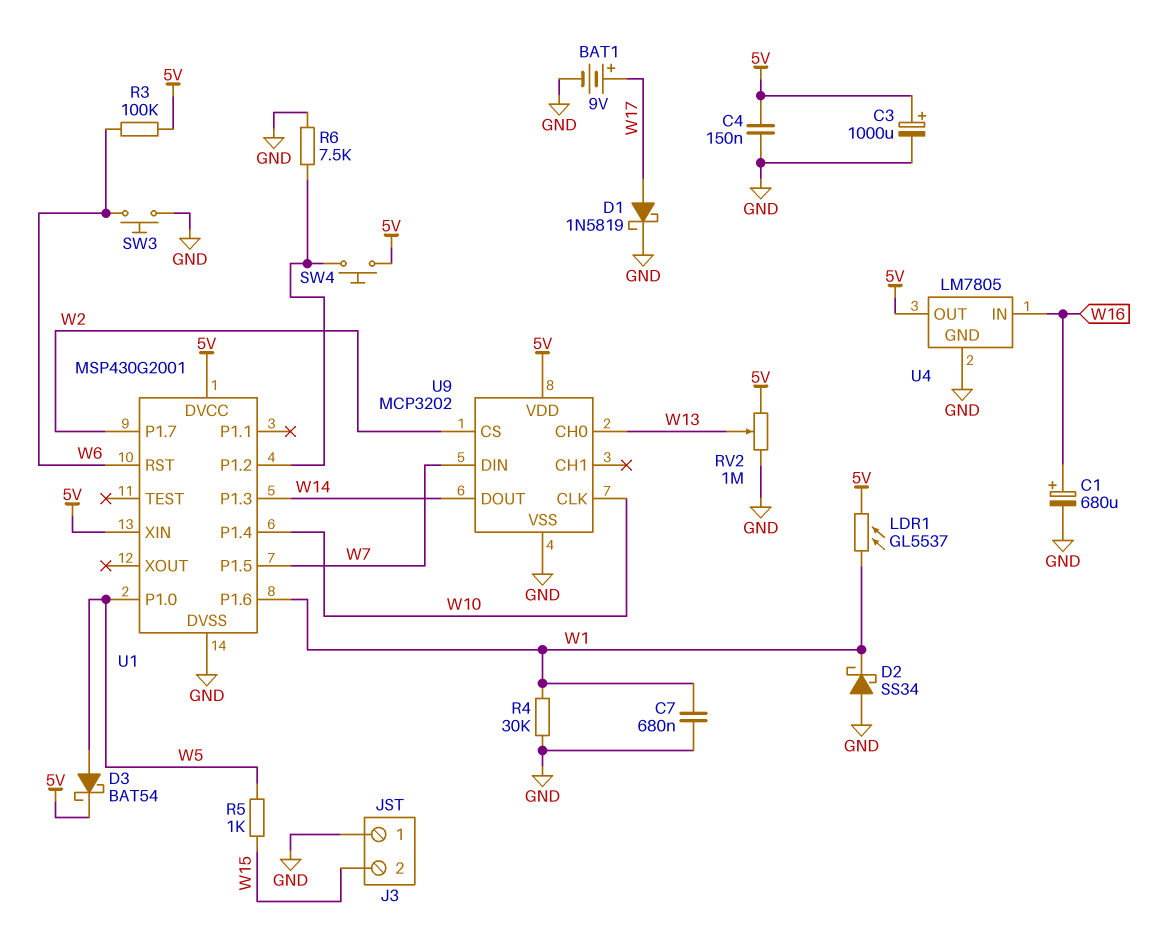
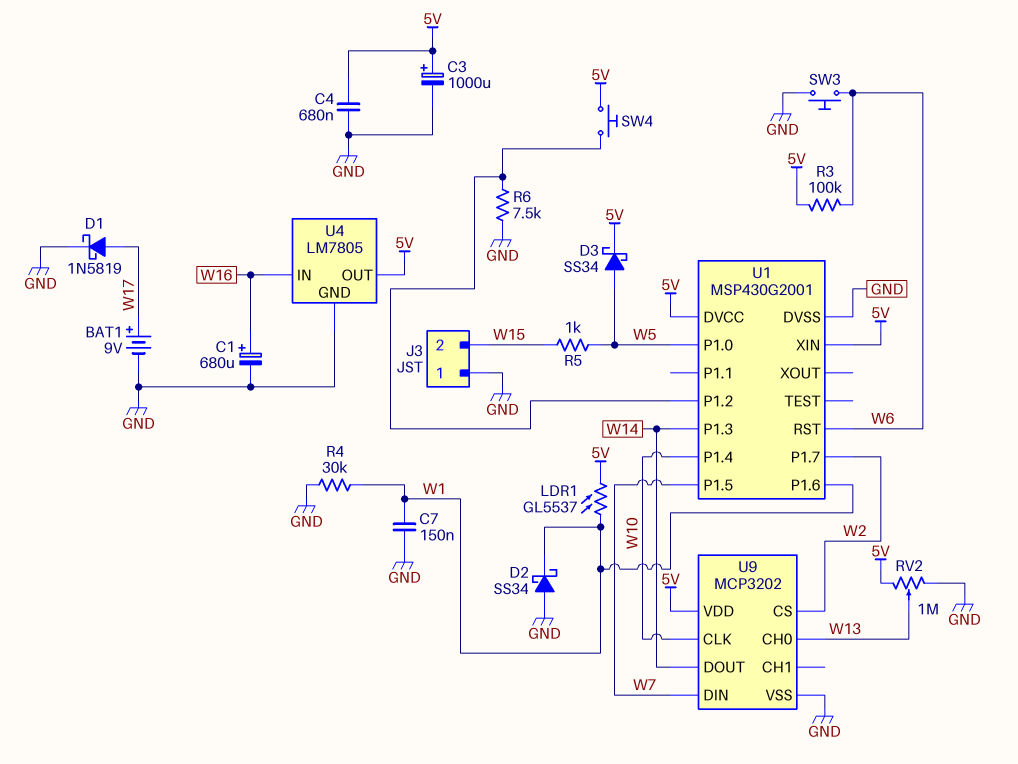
C4: 150nF (5V, GND) -> 680nF (5V, GND)
C7: 680nF (GND, W1) -> 150nF (GND, W1)
D3: schottky BAT54 (A W5, K 5V) -> schottky SS34 (A W5, K 5V)

